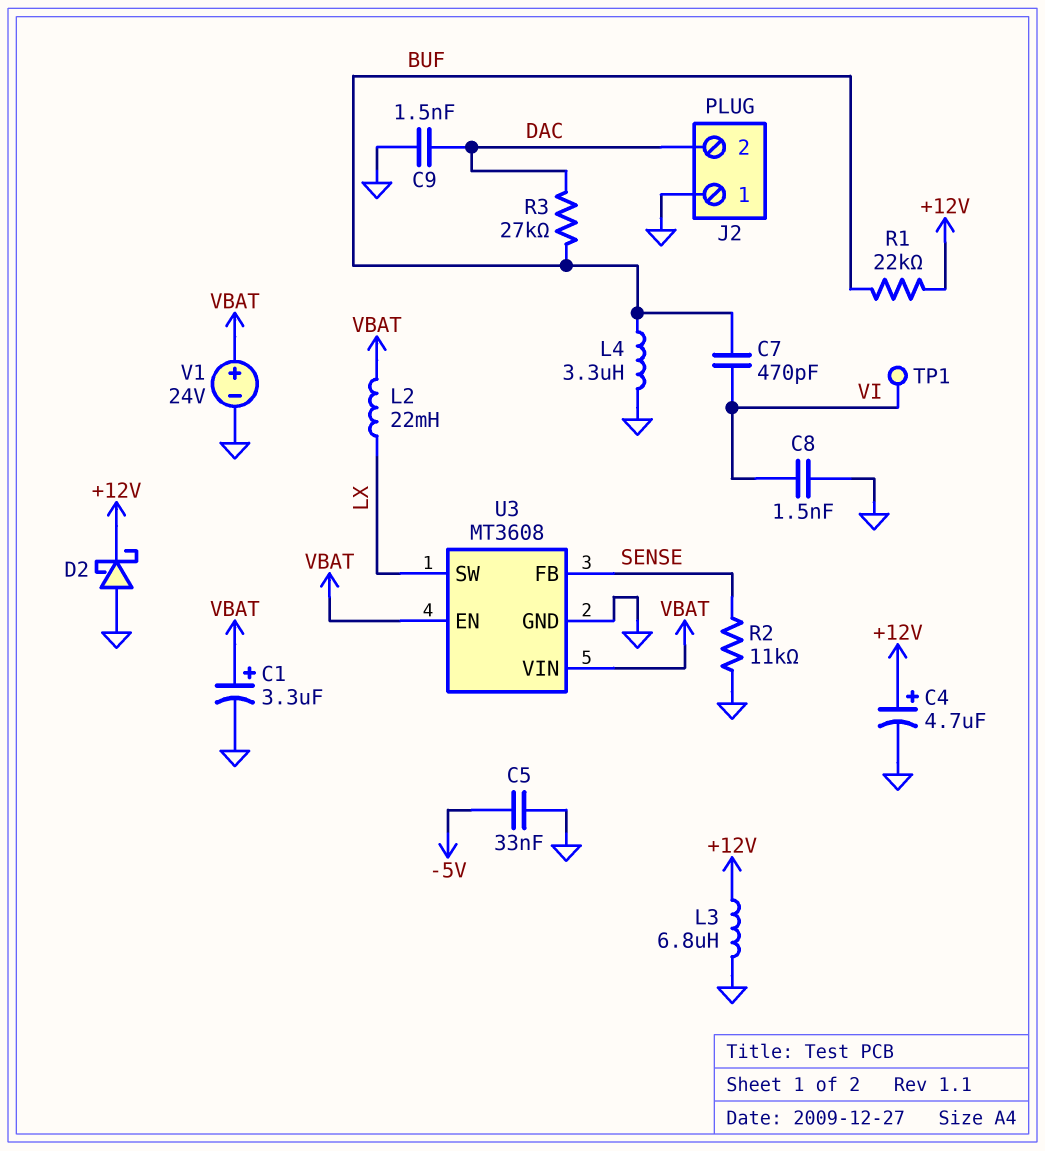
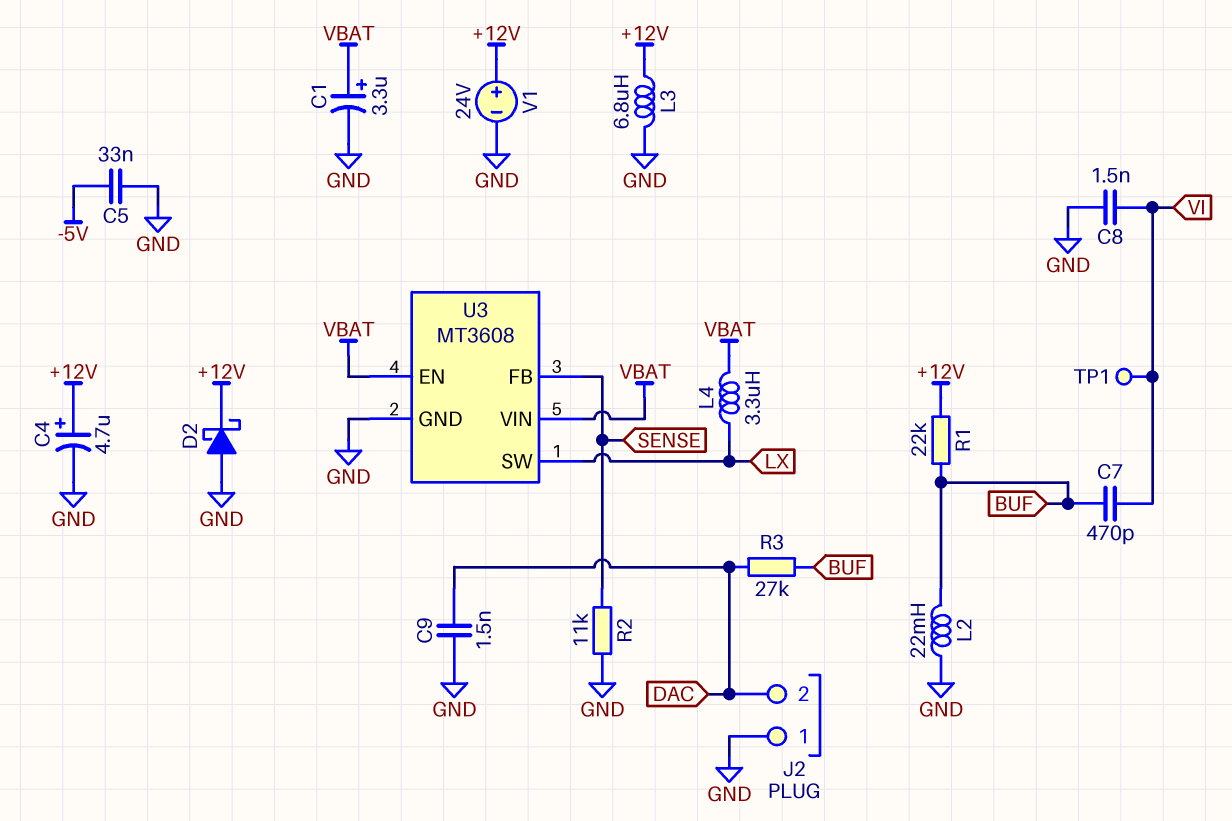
L2: 22mH (LX, VBAT) -> 22mH (BUF, GND)
L4: 3.3uH (BUF, GND) -> 3.3uH (LX, VBAT)
V1: 24V (plus VBAT, minus GND) -> 24V (plus +12V, minus GND)

